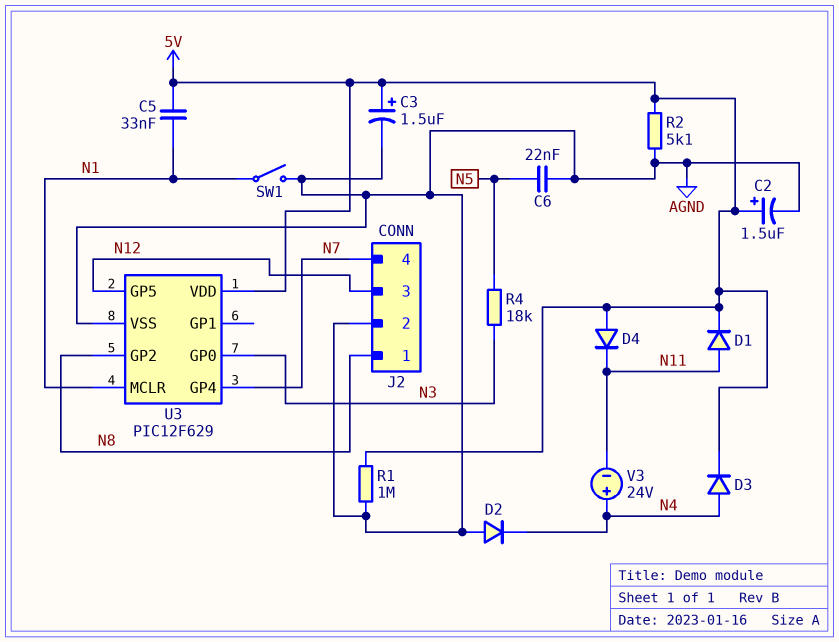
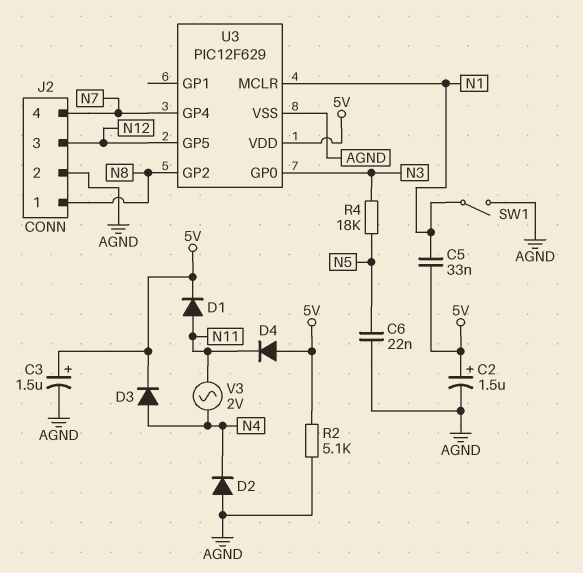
R1: 1M (5V, AGND) -> none
V3: 24V (plus N4, minus N11) -> AC 2V (N4, N11)

